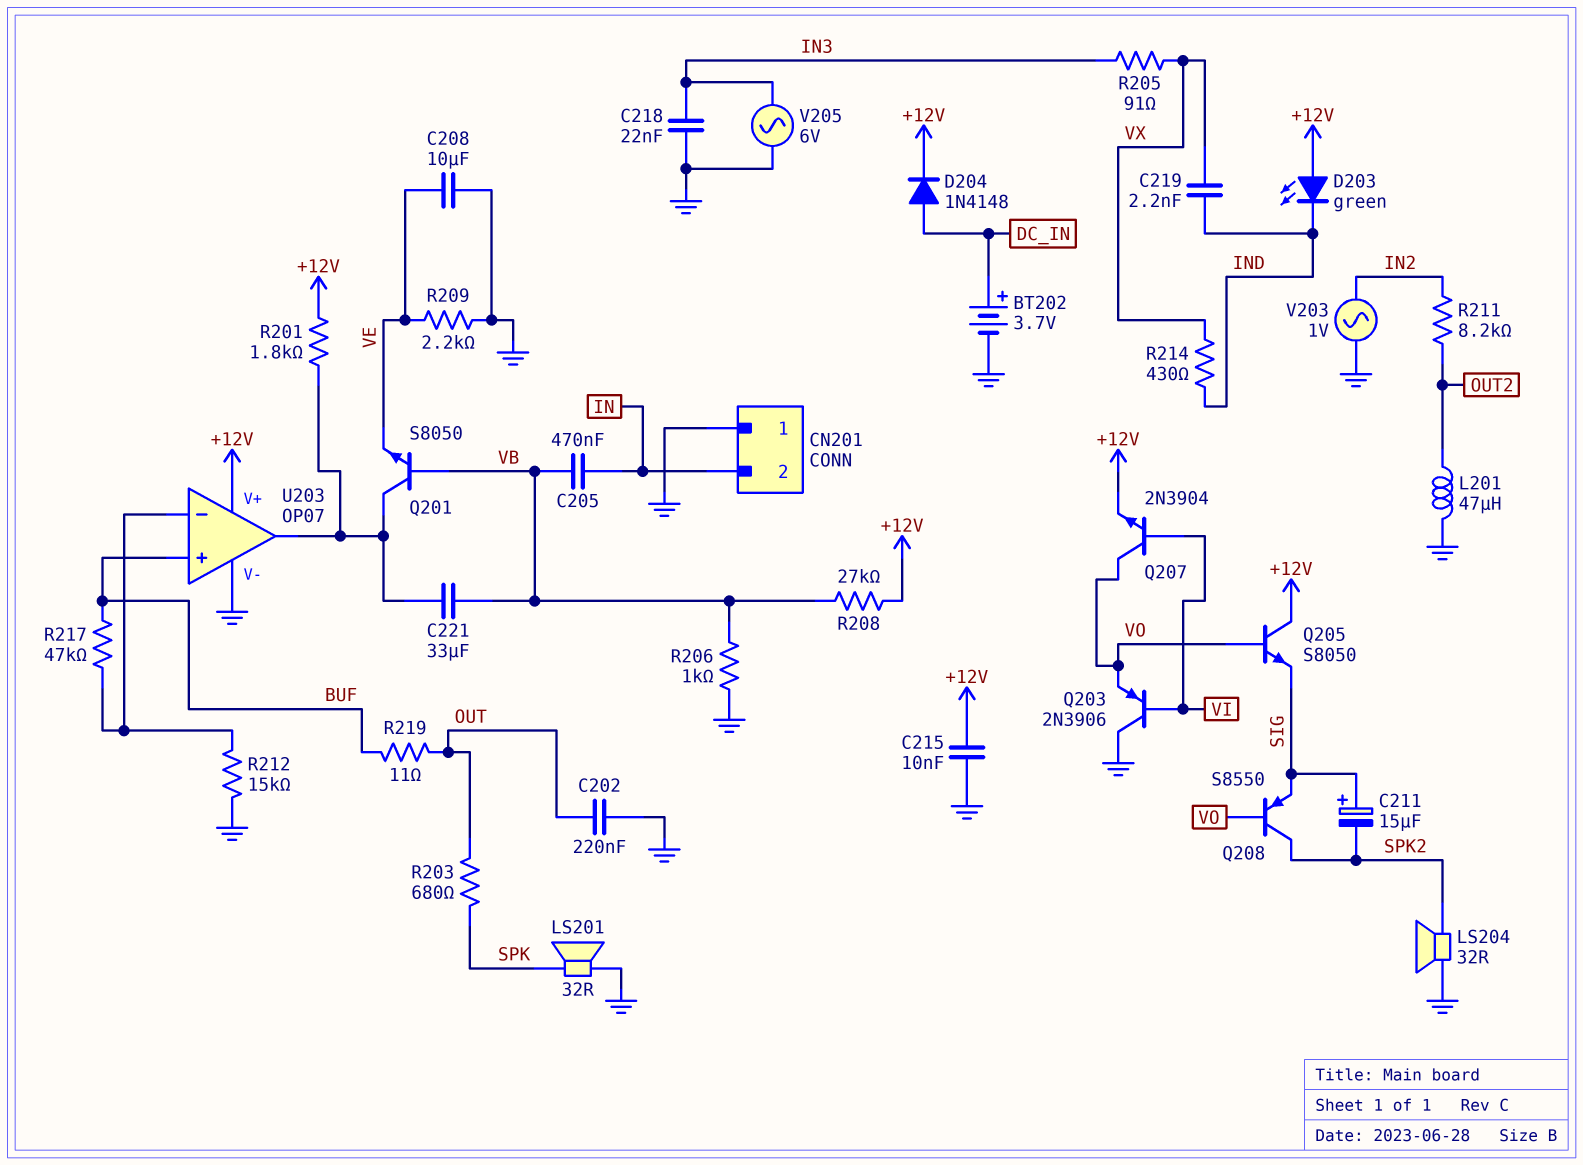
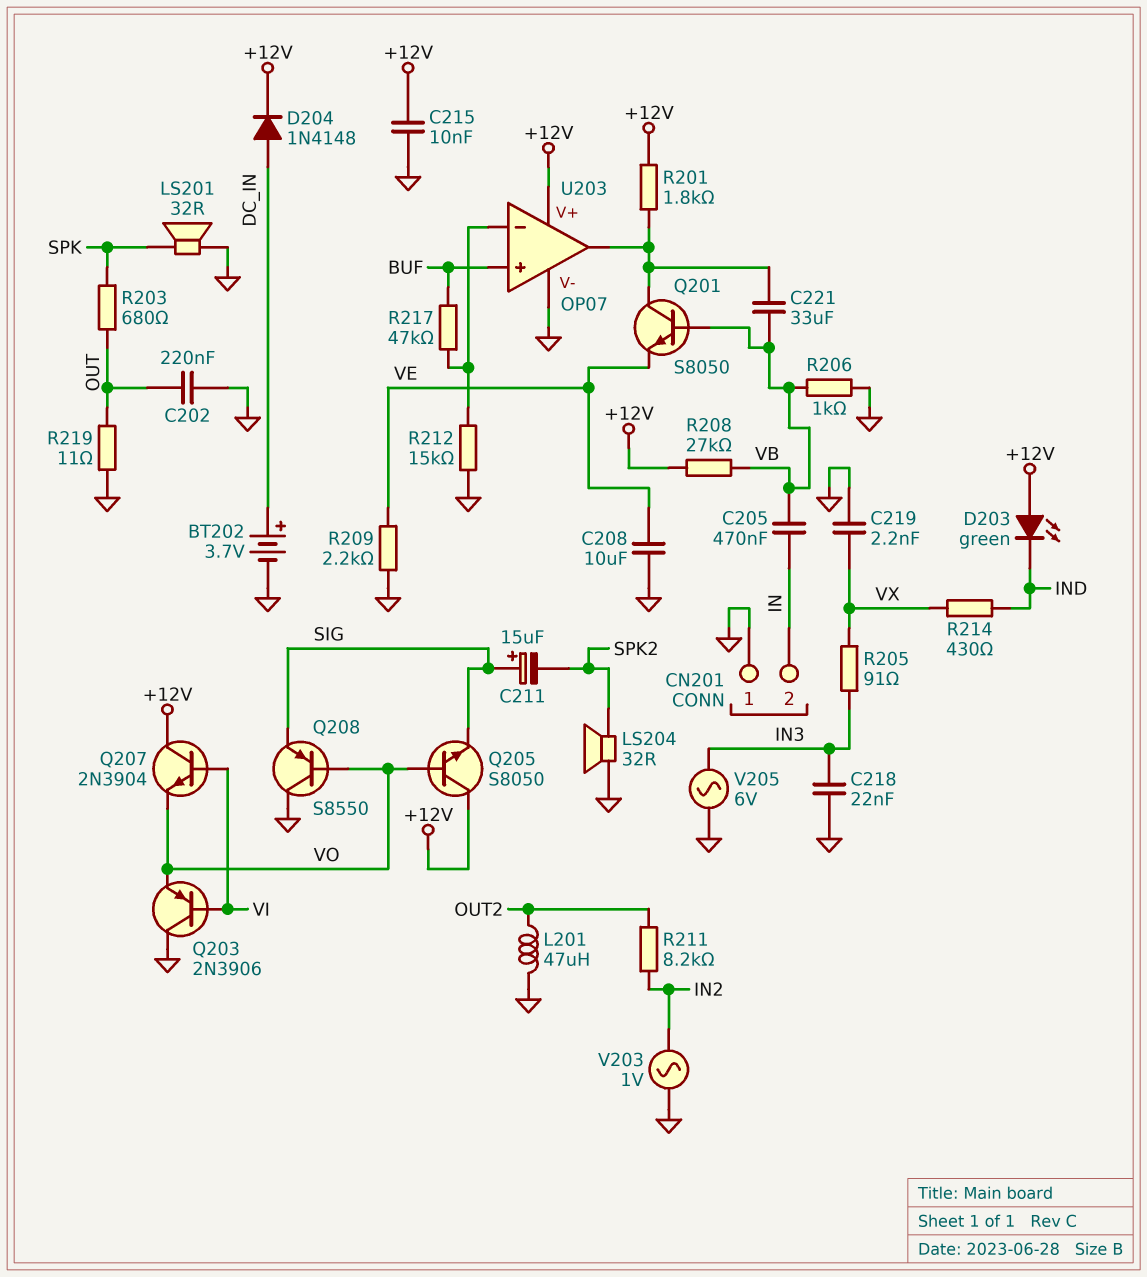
C219: 2.2nF (IND, VX) -> 2.2nF (GND, VX)
Q207: NPN 2N3904 (B VI, C VO, E +12V) -> NPN 2N3904 (B VI, C +12V, E VO)
Q208: PNP S8550 (B VO, C SPK2, E SIG) -> PNP S8550 (B VO, C GND, E SIG)
R219: 11 (BUF, OUT) -> 11 (GND, OUT)

